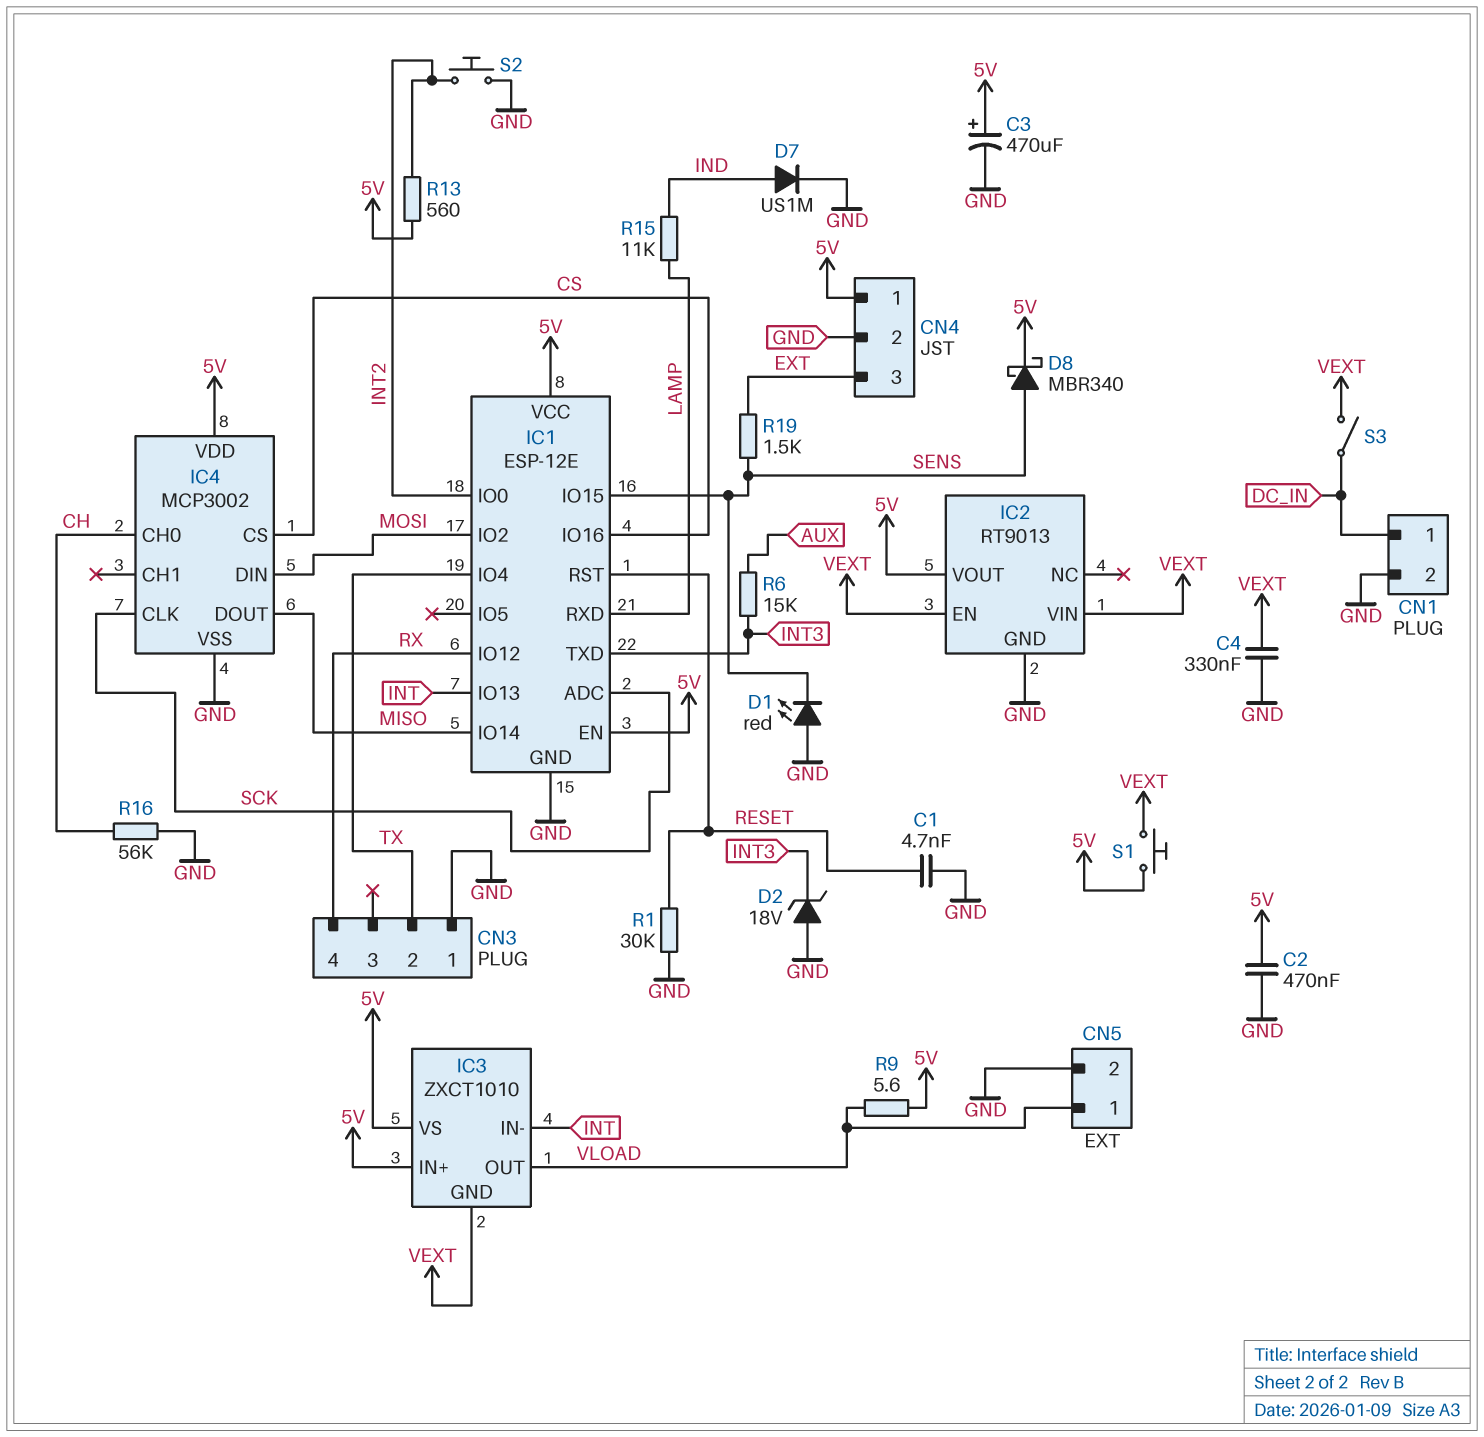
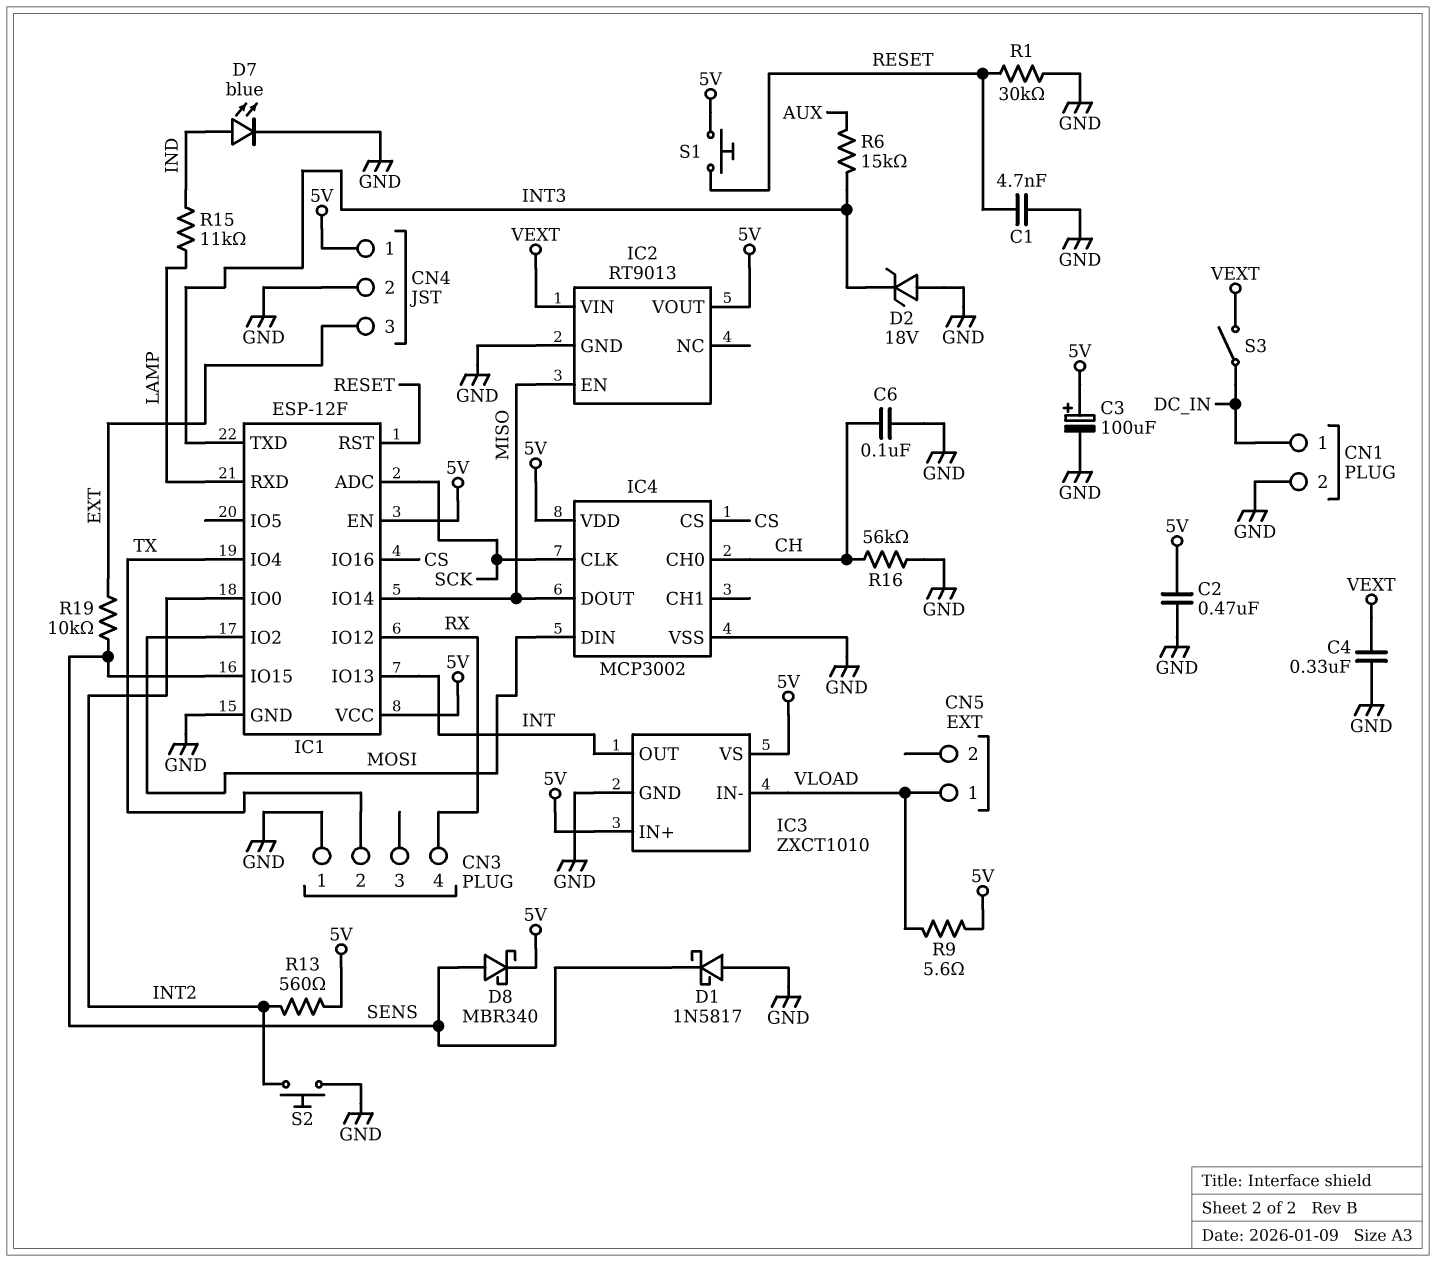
C3: 470uF (plus 5V, minus GND) -> 100uF (plus 5V, minus GND)
C6: none -> 100nF (CH, GND)
CN5 pin 2: GND -> none
D1: LED red (A GND, K SENS) -> schottky 1N5817 (A GND, K SENS)
D7: diode US1M (A IND, K GND) -> LED blue (A IND, K GND)
IC1: ESP-12E -> ESP-12F
IC2 pin EN: VEXT -> MISO
IC3 pin GND: VEXT -> GND
IC3 pin IN-: INT -> VLOAD
IC3 pin OUT: VLOAD -> INT
R19: 1.5k (EXT, SENS) -> 10k (EXT, SENS)
S1: button (5V, VEXT) -> button (5V, RESET)

